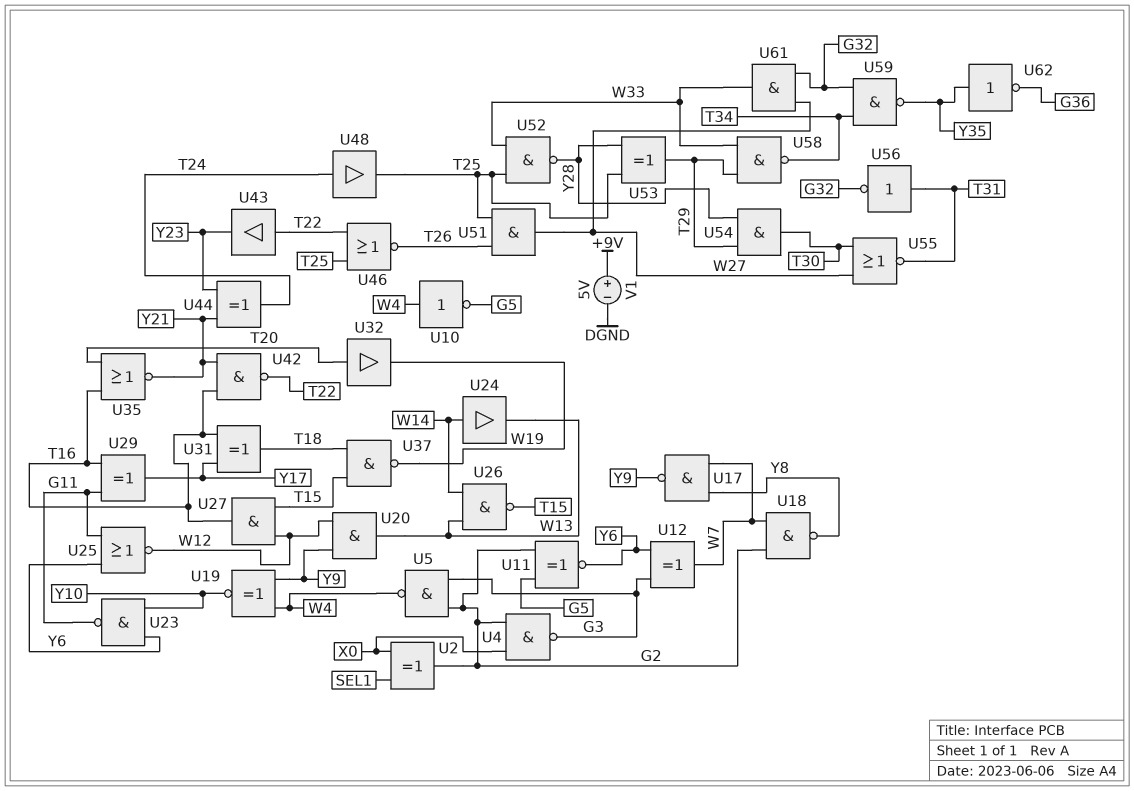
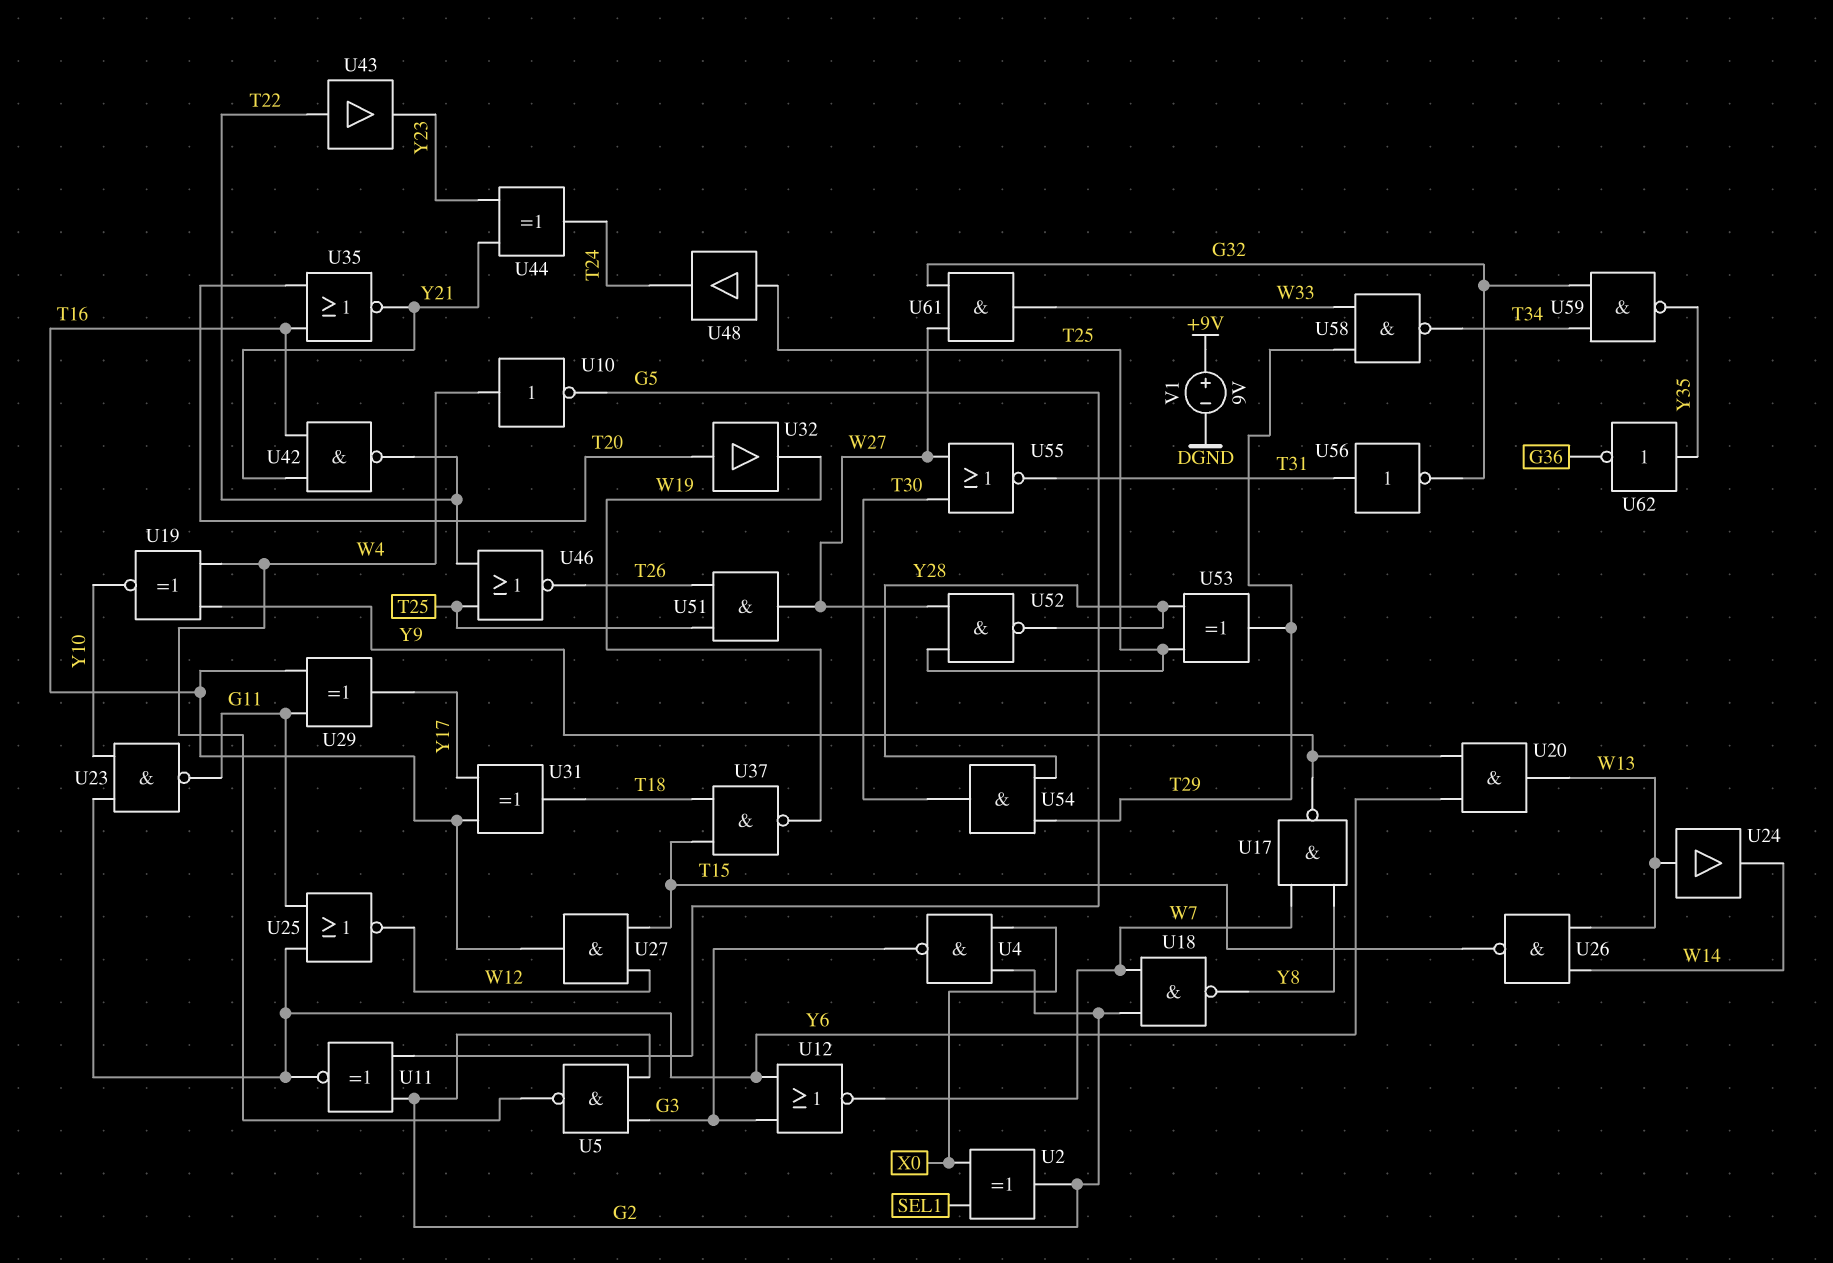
U12: XOR (in G3, in Y6, out W7) -> NOR (in G3, in Y6, out W7)
U20: AND (in W12, in Y9, out W13) -> AND (in Y6, in Y9, out W13)
U24: buffer (in W14, out W13) -> buffer (in W13, out W14)
U48: buffer (in T24, out T25) -> buffer (in T25, out T24)
U52: NAND (in T25, in W33, out Y28) -> NAND (in T25, in W27, out Y28)
V1: 5V (plus +9V, minus DGND) -> 9V (plus +9V, minus DGND)

